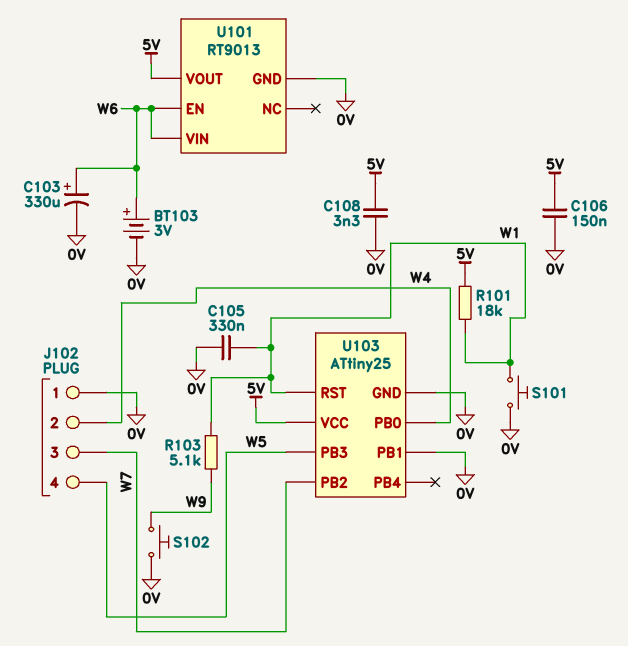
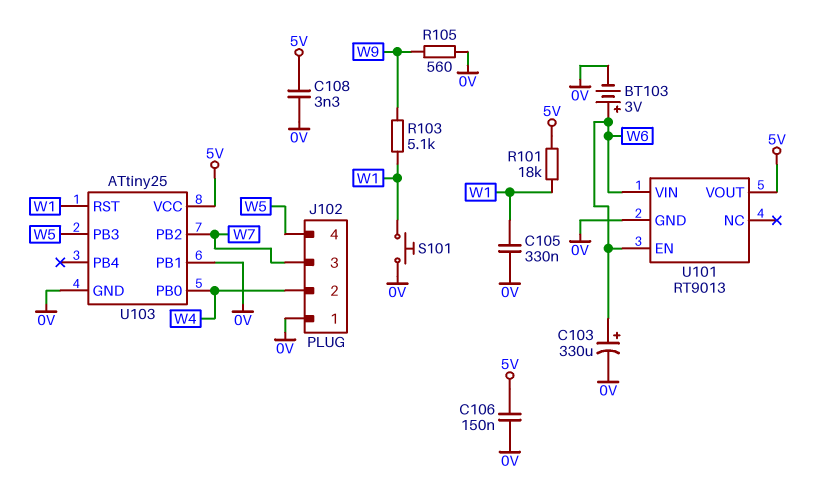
R105: none -> 560 (0V, W9)
S102: button (0V, W9) -> none

